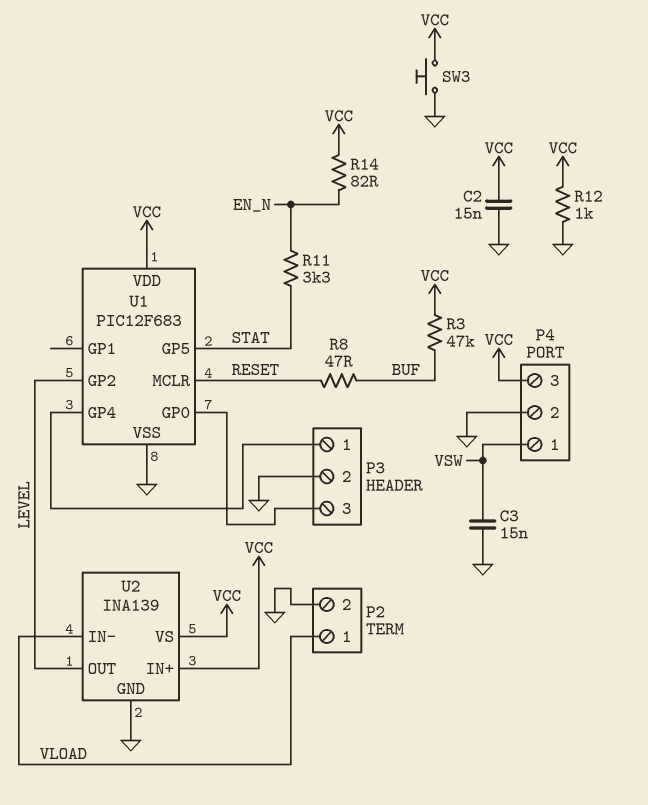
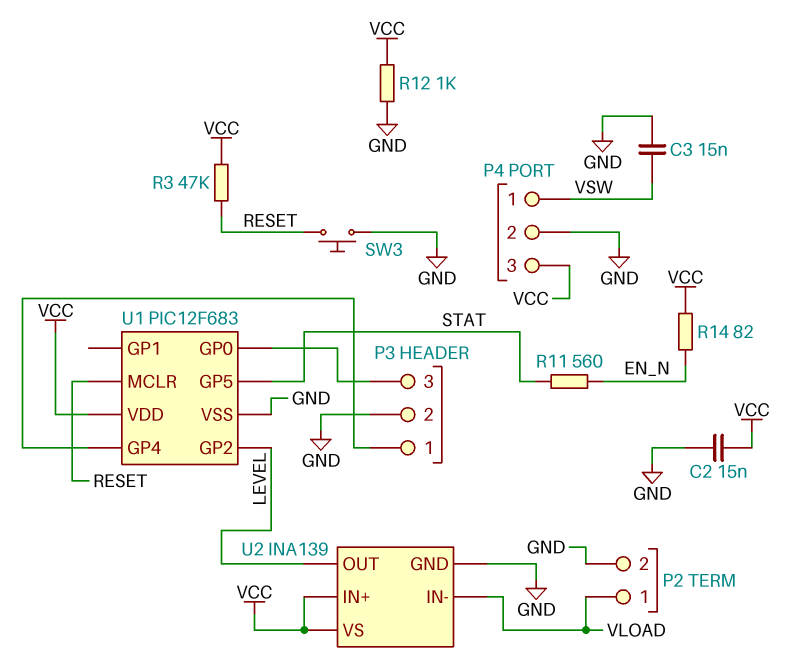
R3: 47k (BUF, VCC) -> 47k (RESET, VCC)
R8: 47 (BUF, RESET) -> none
R11: 3.3k (EN_N, STAT) -> 560 (EN_N, STAT)
SW3: button (GND, VCC) -> button (GND, RESET)

